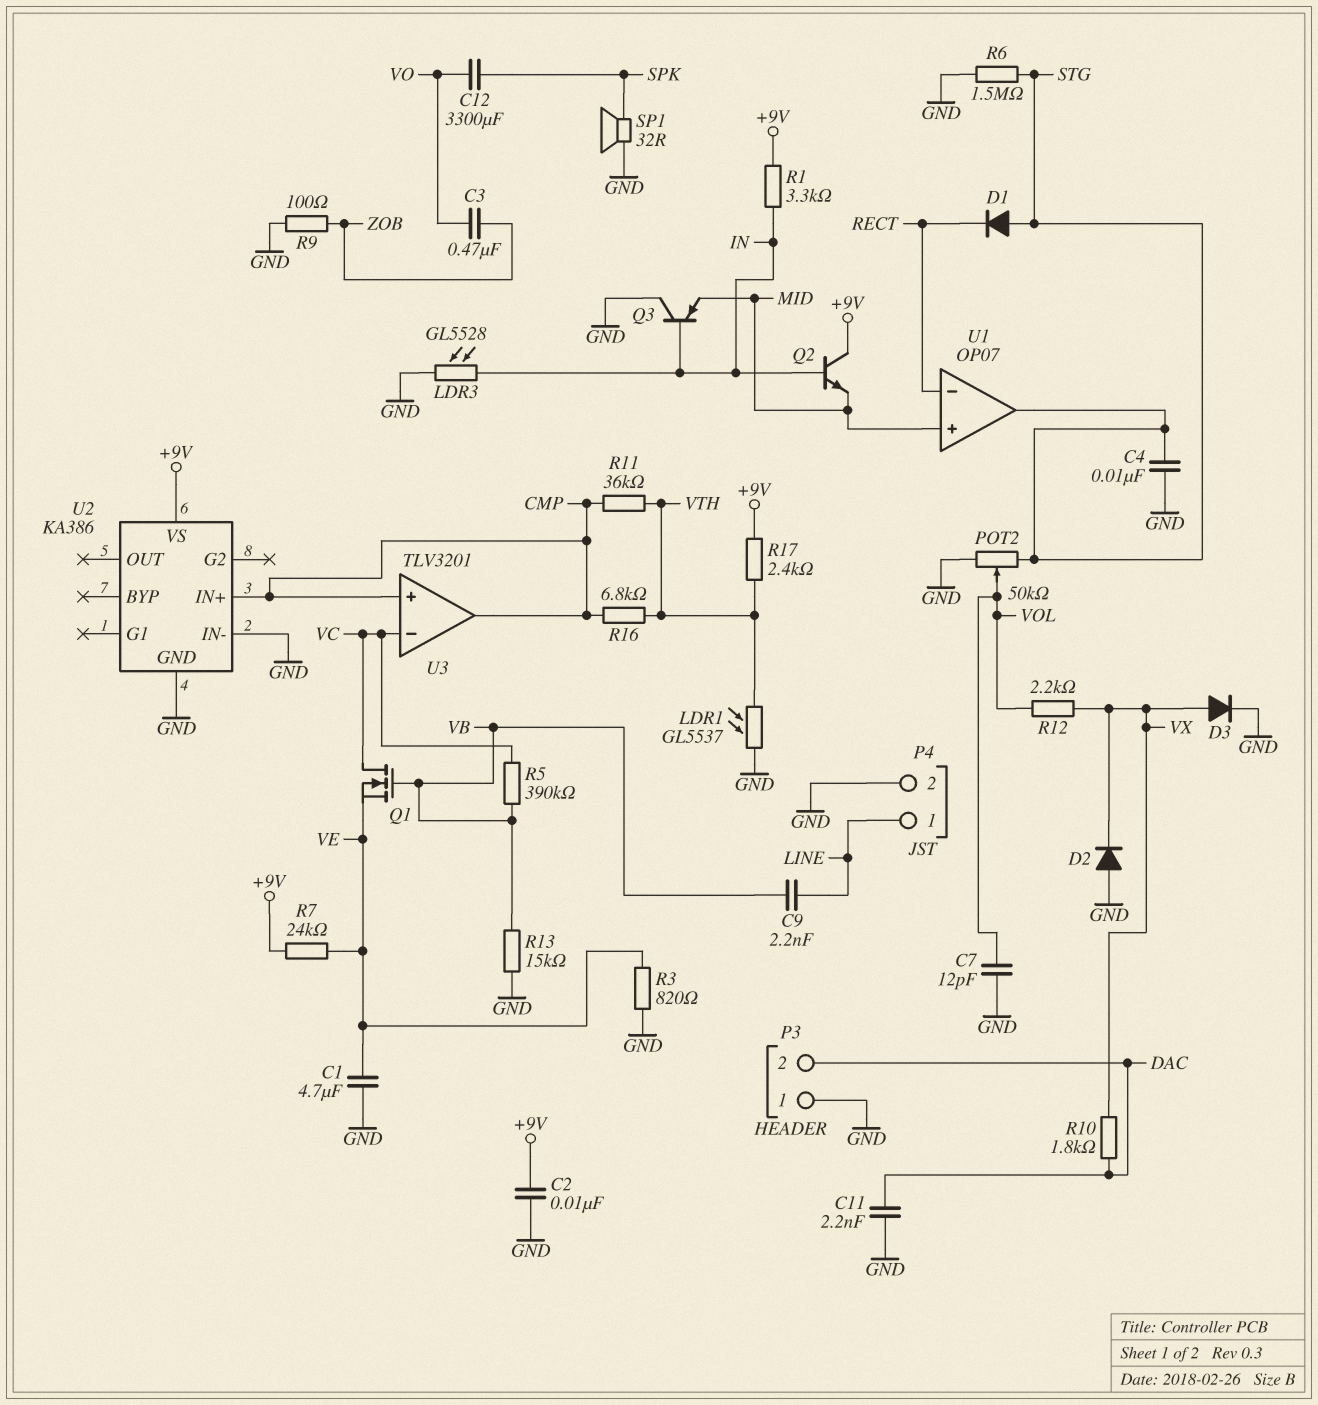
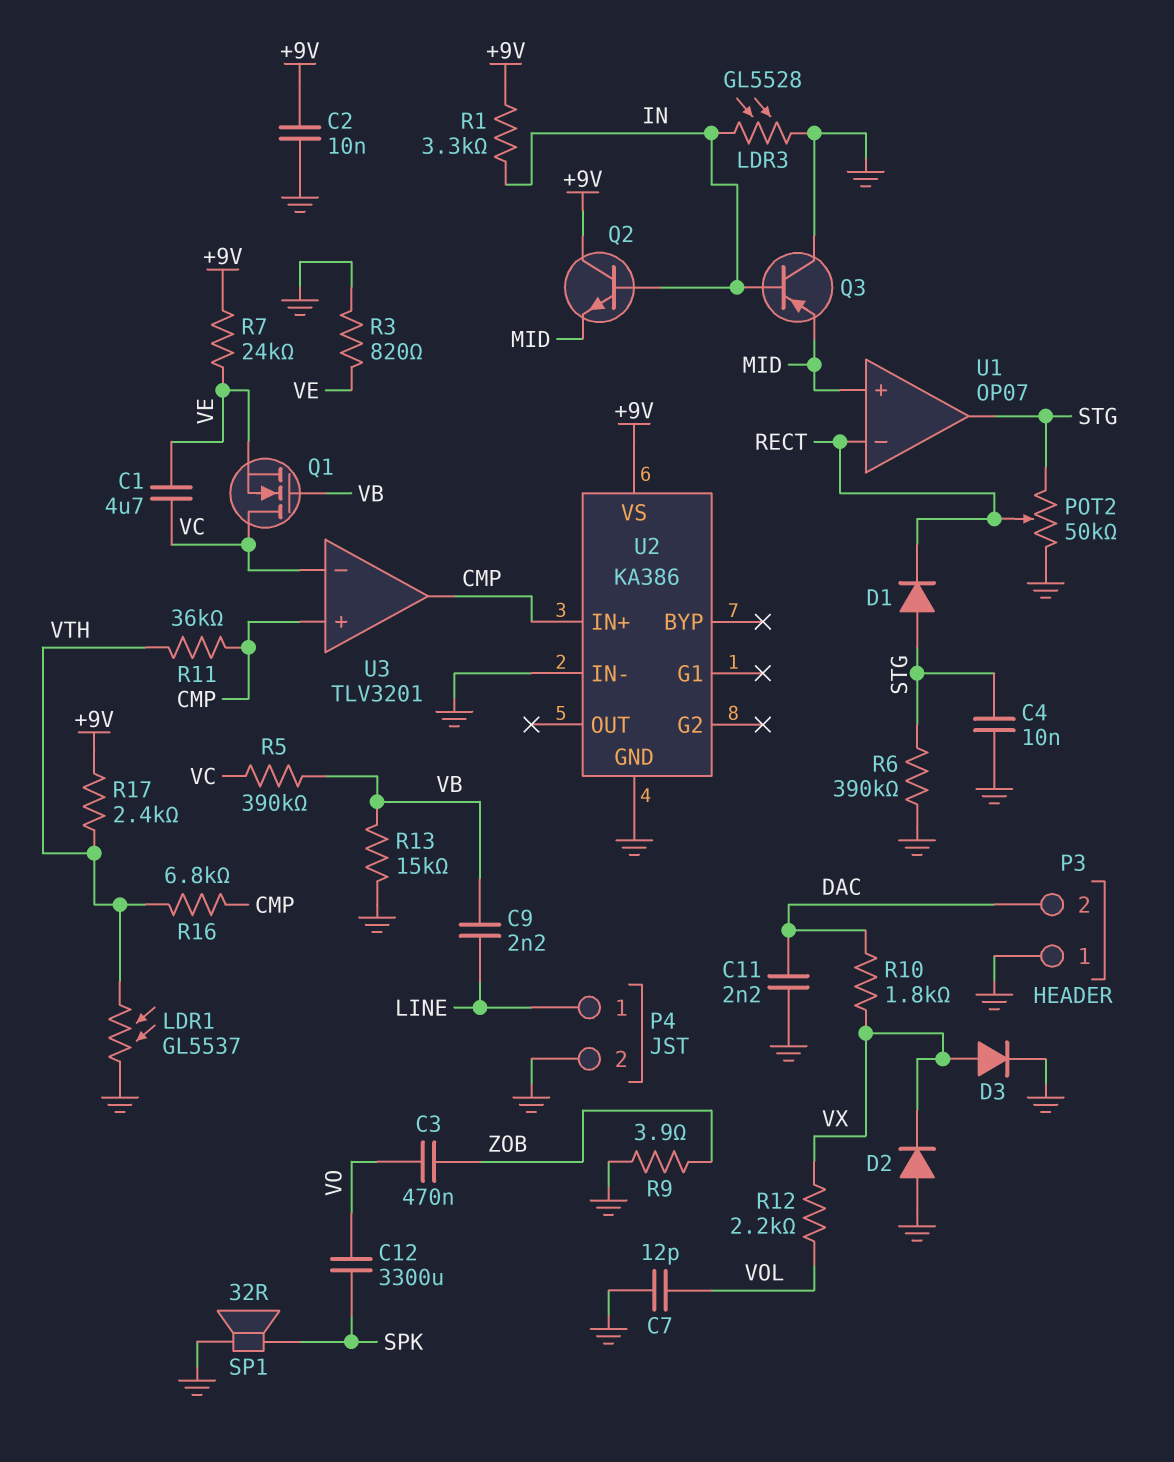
C1: 4.7uF (GND, VE) -> 4.7uF (VC, VE)
POT2: 50k (GND, STG, wiper VOL) -> 50k (GND, STG, wiper RECT)
R6: 1.5M (GND, STG) -> 390k (GND, STG)
R9: 100 (GND, ZOB) -> 3.9 (GND, ZOB)

